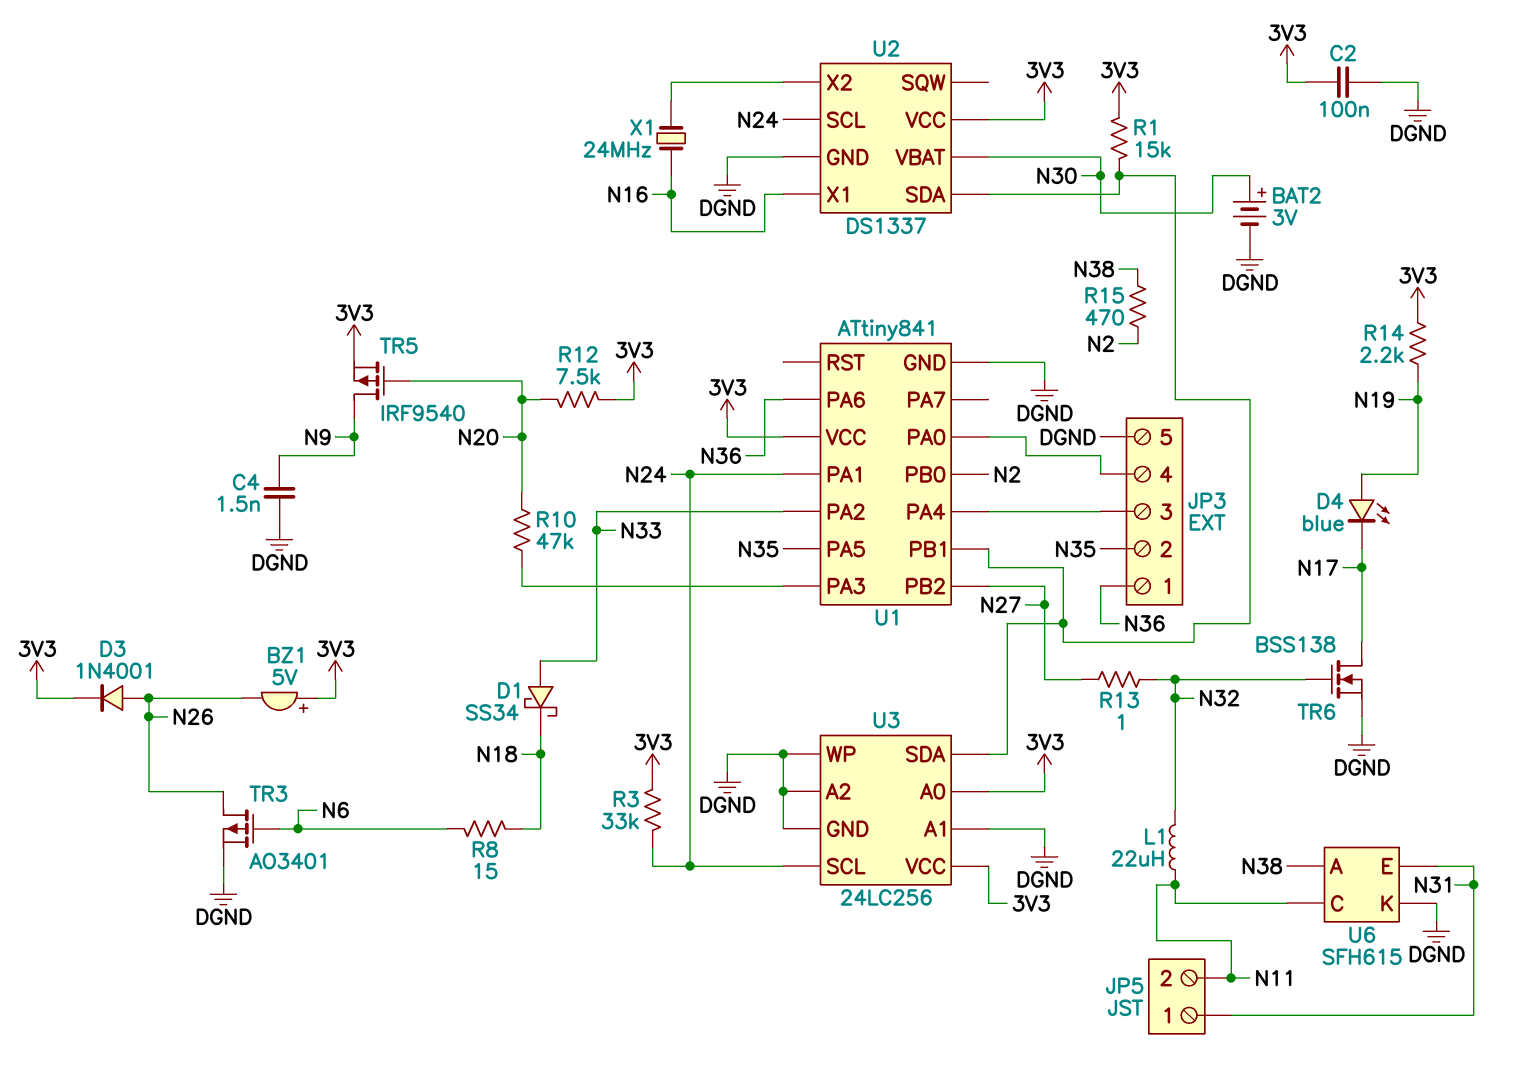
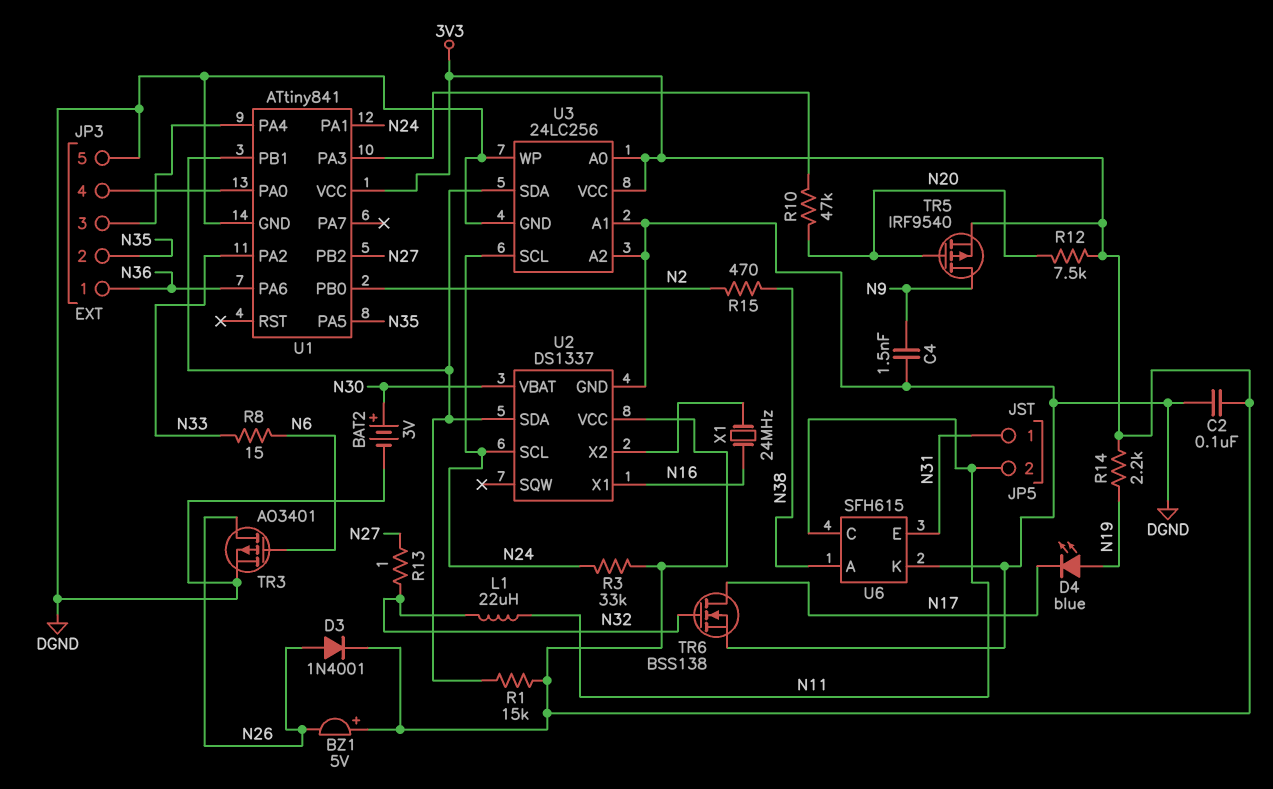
D1: schottky SS34 (A N33, K N18) -> none
R8: 15 (N6, N18) -> 15 (N6, N33)

